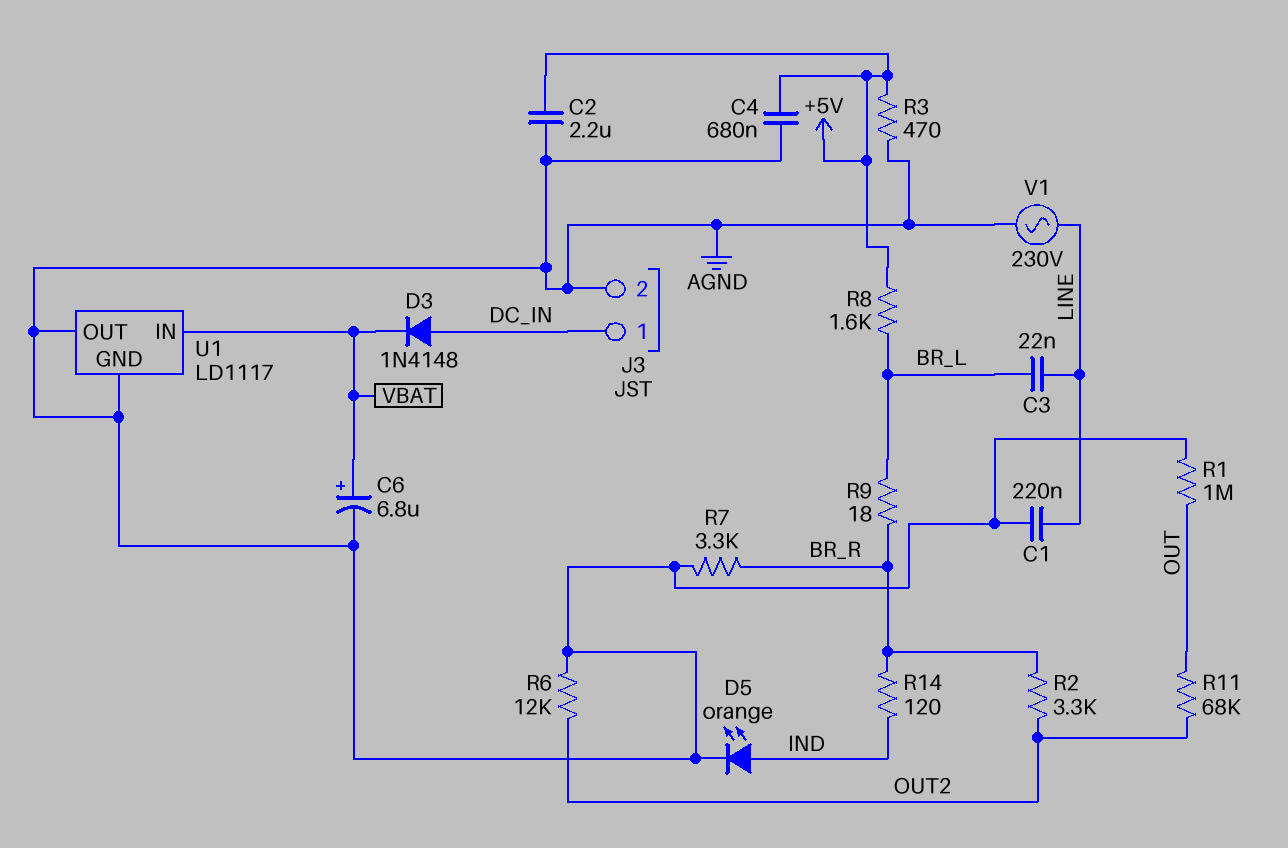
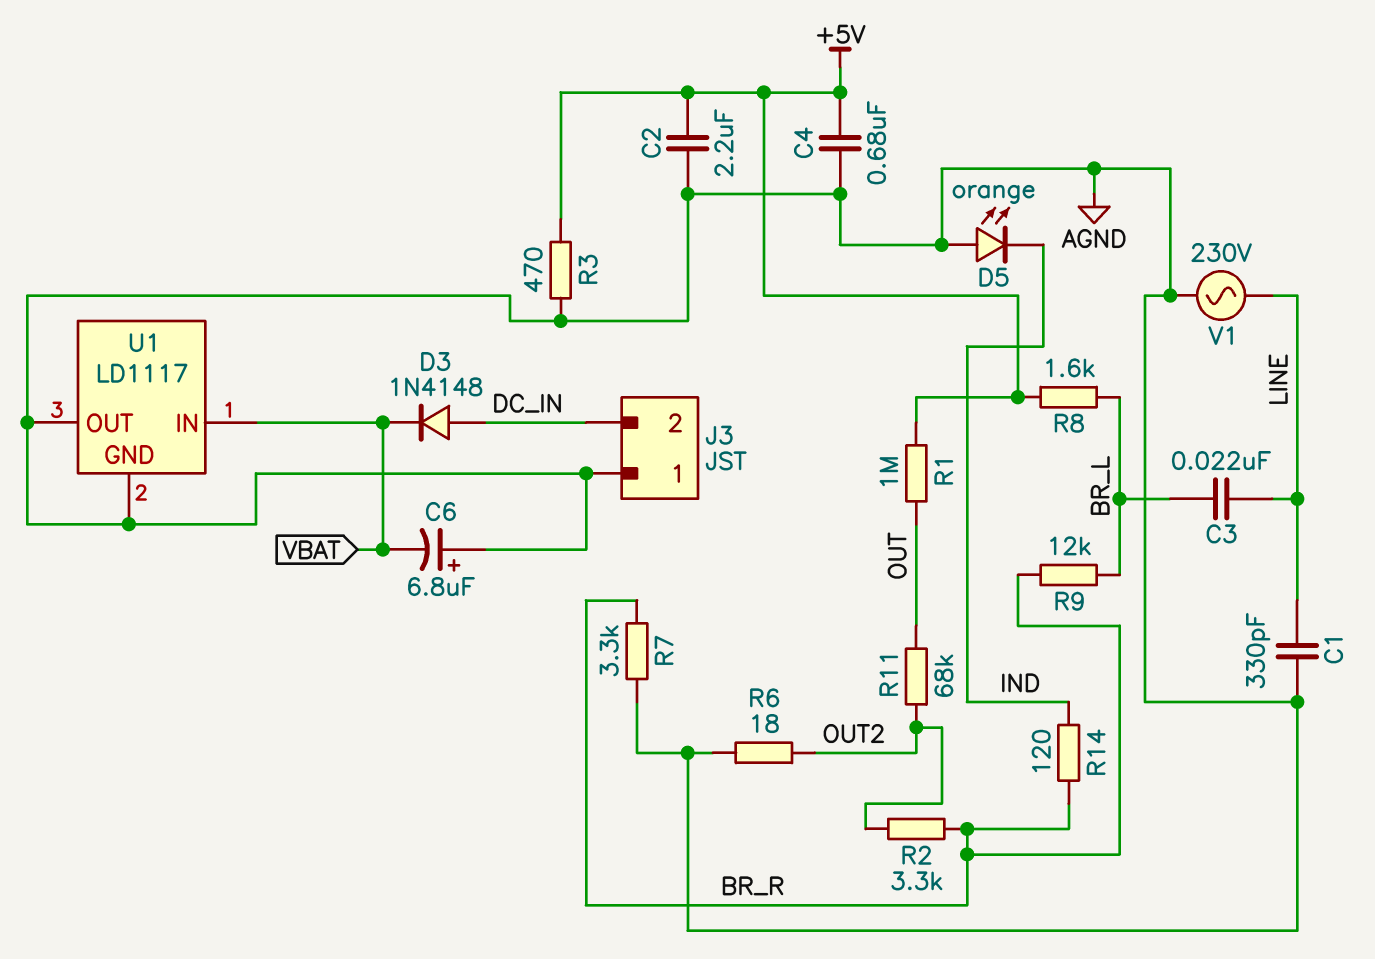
C1: 220nF (AGND, LINE) -> 330pF (AGND, LINE)
C6: 6.8uF (plus VBAT, minus AGND) -> 6.8uF (plus AGND, minus VBAT)
D5: LED orange (A IND, K AGND) -> LED orange (A AGND, K IND)
J3 pin 1: DC_IN -> AGND
J3 pin 2: AGND -> DC_IN
R1: 1M (AGND, OUT) -> 1M (+5V, OUT)
R6: 12k (AGND, OUT2) -> 18 (AGND, OUT2)
R9: 18 (BR_L, BR_R) -> 12k (BR_L, BR_R)

